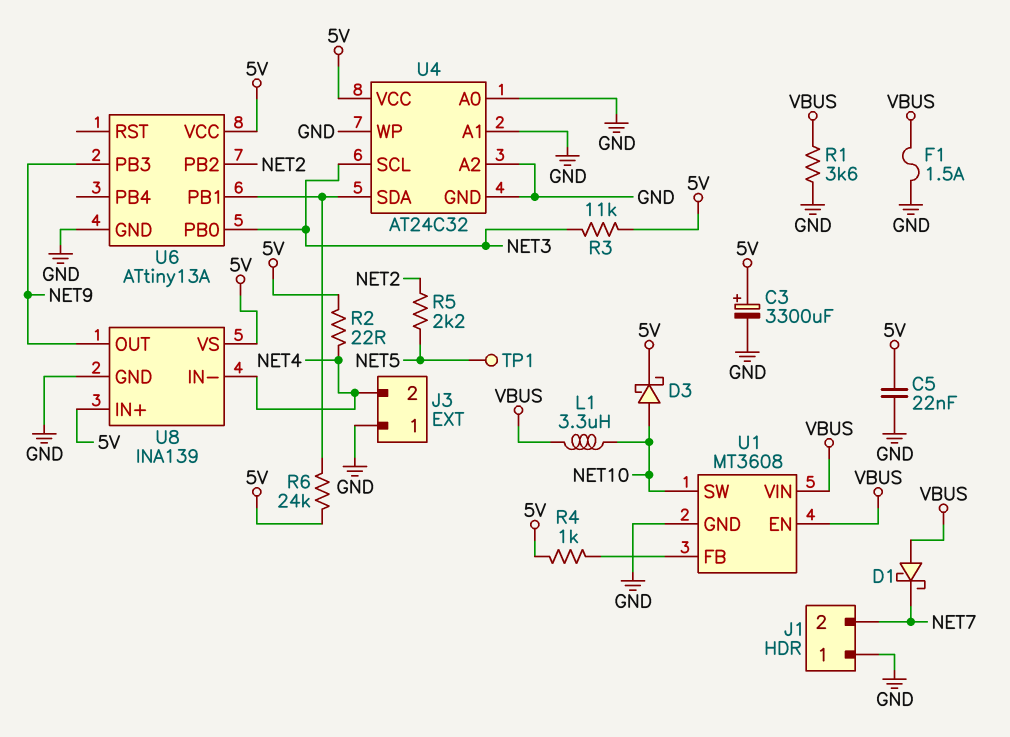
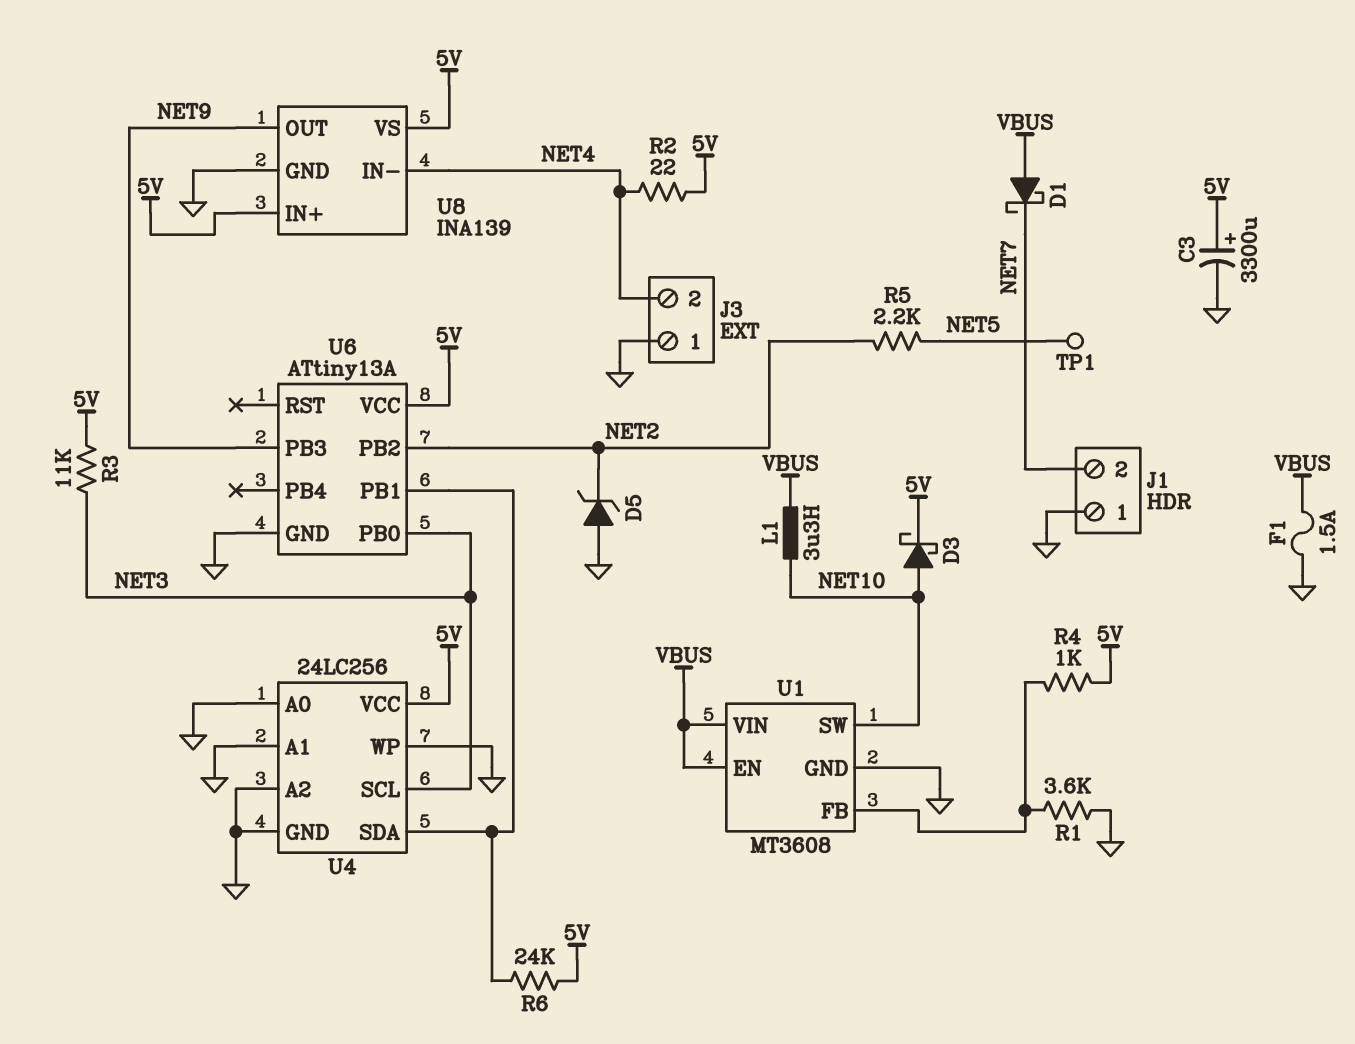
C5: 22nF (5V, GND) -> none
D5: none -> zener (A GND, K NET2)
R1: 3.6k (GND, VBUS) -> 3.6k (GND, U1/FB)
U4: AT24C32 -> 24LC256

